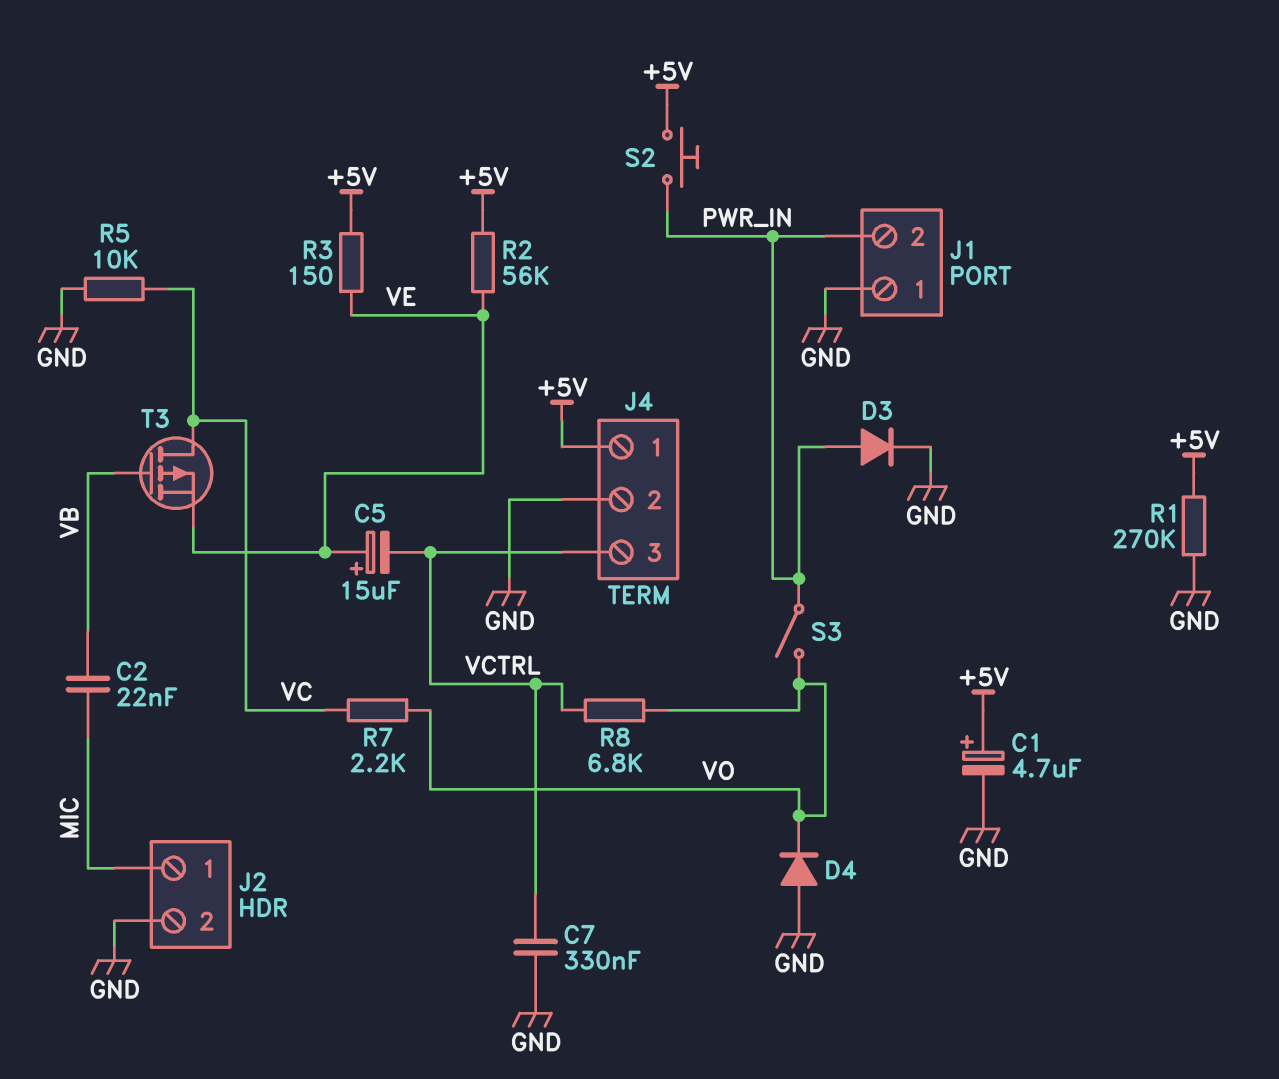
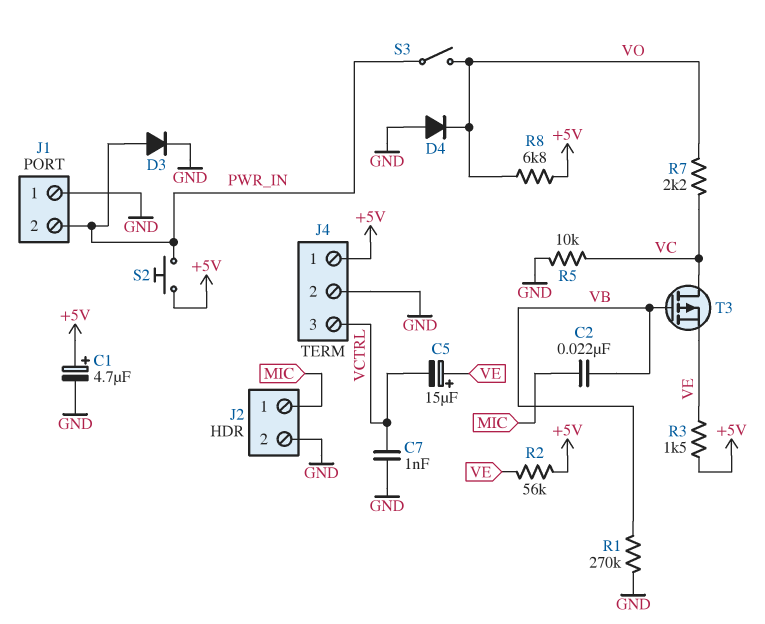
C7: 330nF (GND, VCTRL) -> 1nF (GND, VCTRL)
R1: 270k (+5V, GND) -> 270k (GND, VB)
R3: 150 (+5V, VE) -> 1.5k (+5V, VE)
R8: 6.8k (VCTRL, VO) -> 6.8k (+5V, VO)

